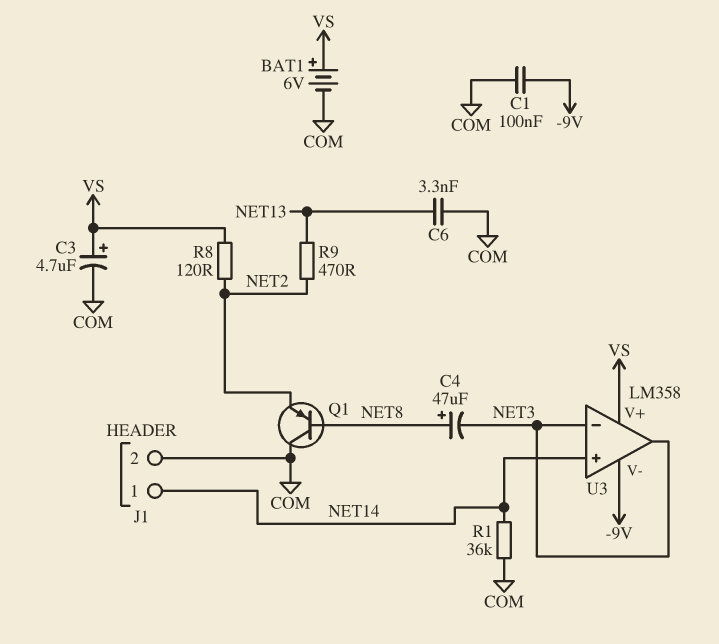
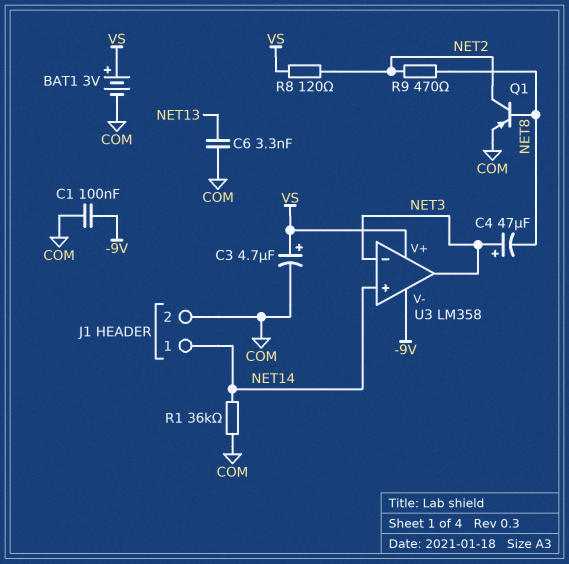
BAT1: 6V (plus VS, minus COM) -> 3V (plus VS, minus COM)
C4: 47uF (plus NET8, minus NET3) -> 47uF (plus NET3, minus NET8)
Q1: PNP (B NET8, C COM, E NET2) -> PNP (B NET8, C NET2, E COM)
R9: 470 (NET2, NET13) -> 470 (NET2, NET8)

